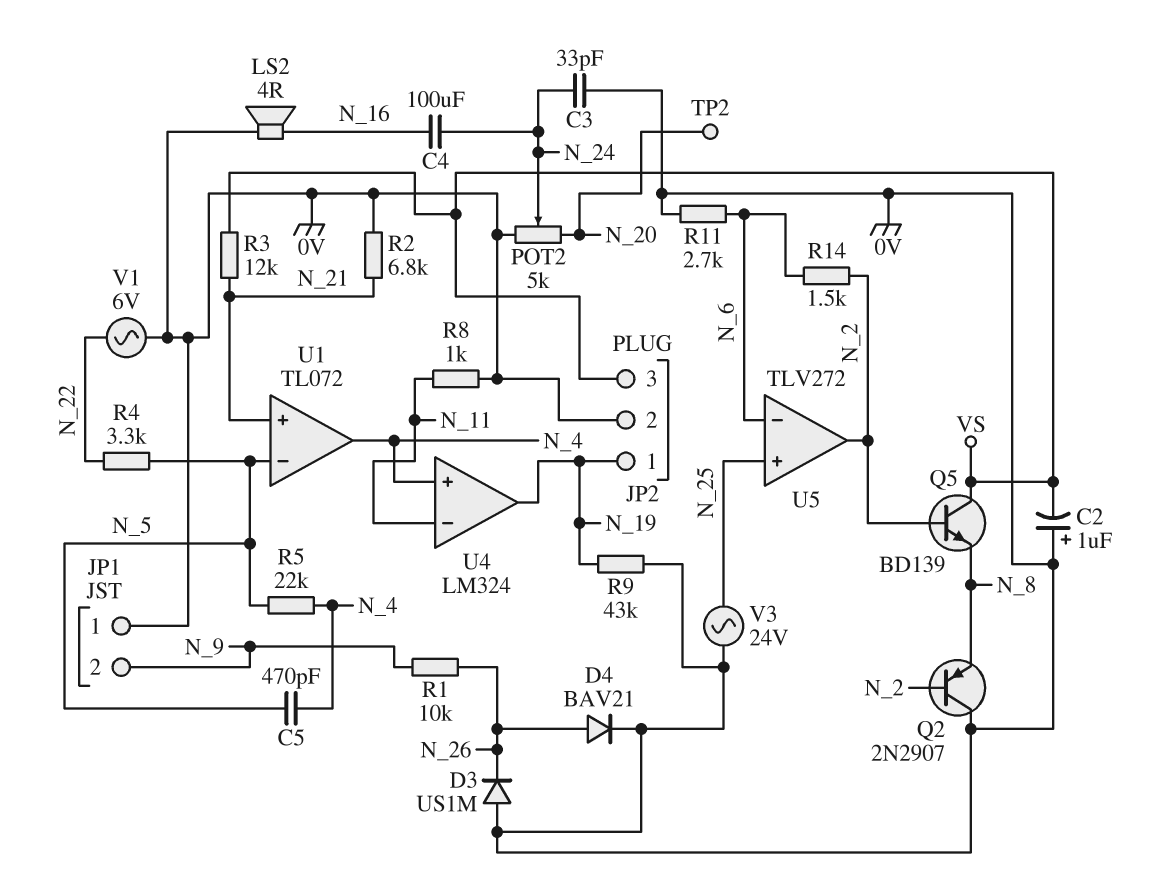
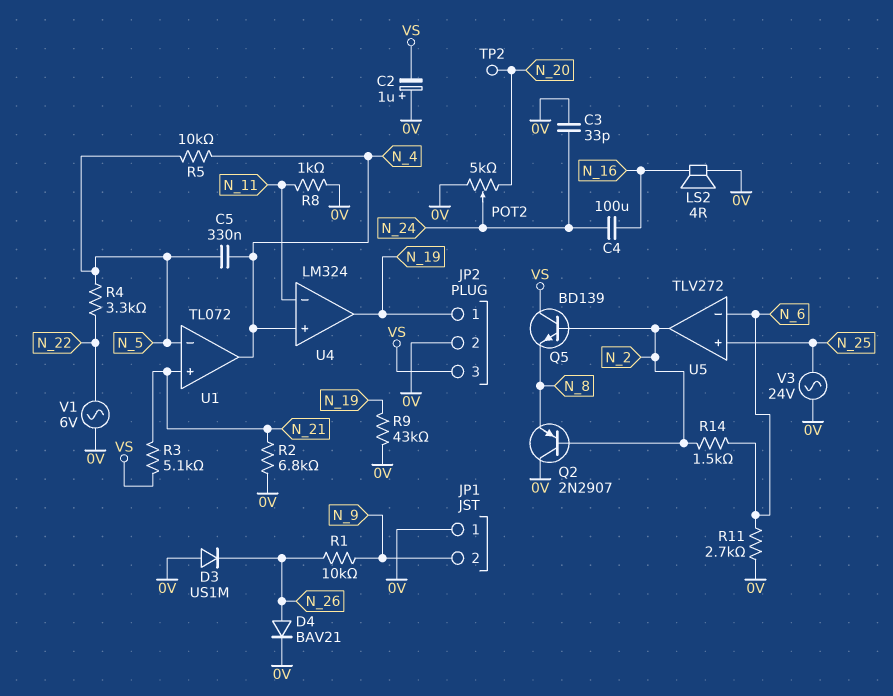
C5: 470pF (N_4, N_5) -> 330nF (N_4, N_5)
R3: 12k (N_21, VS) -> 5.1k (N_21, VS)
R5: 22k (N_4, N_5) -> 10k (N_4, N_5)

